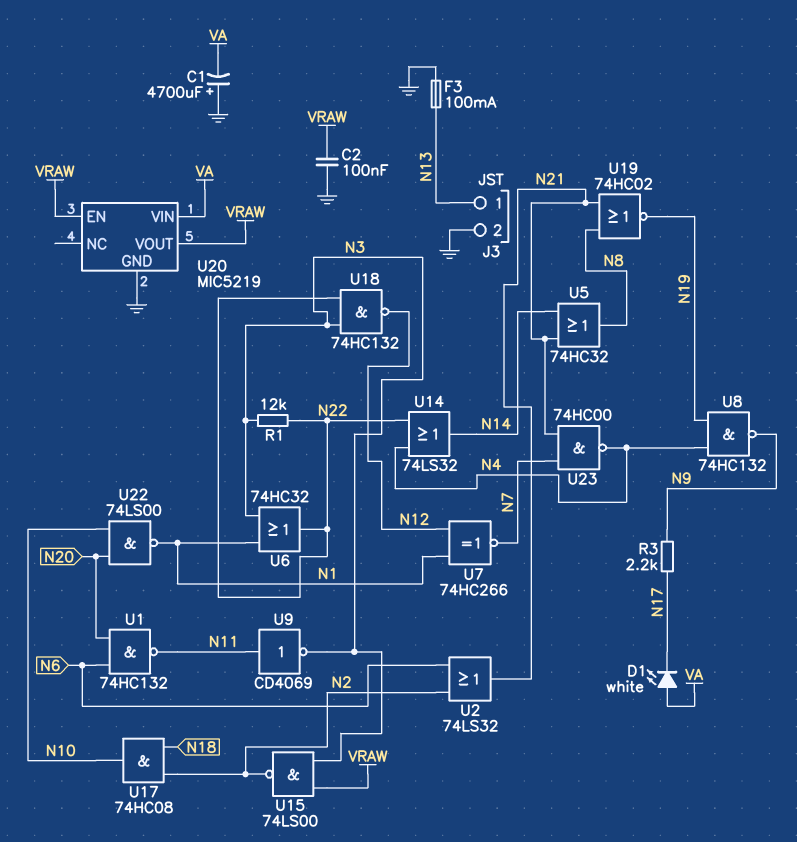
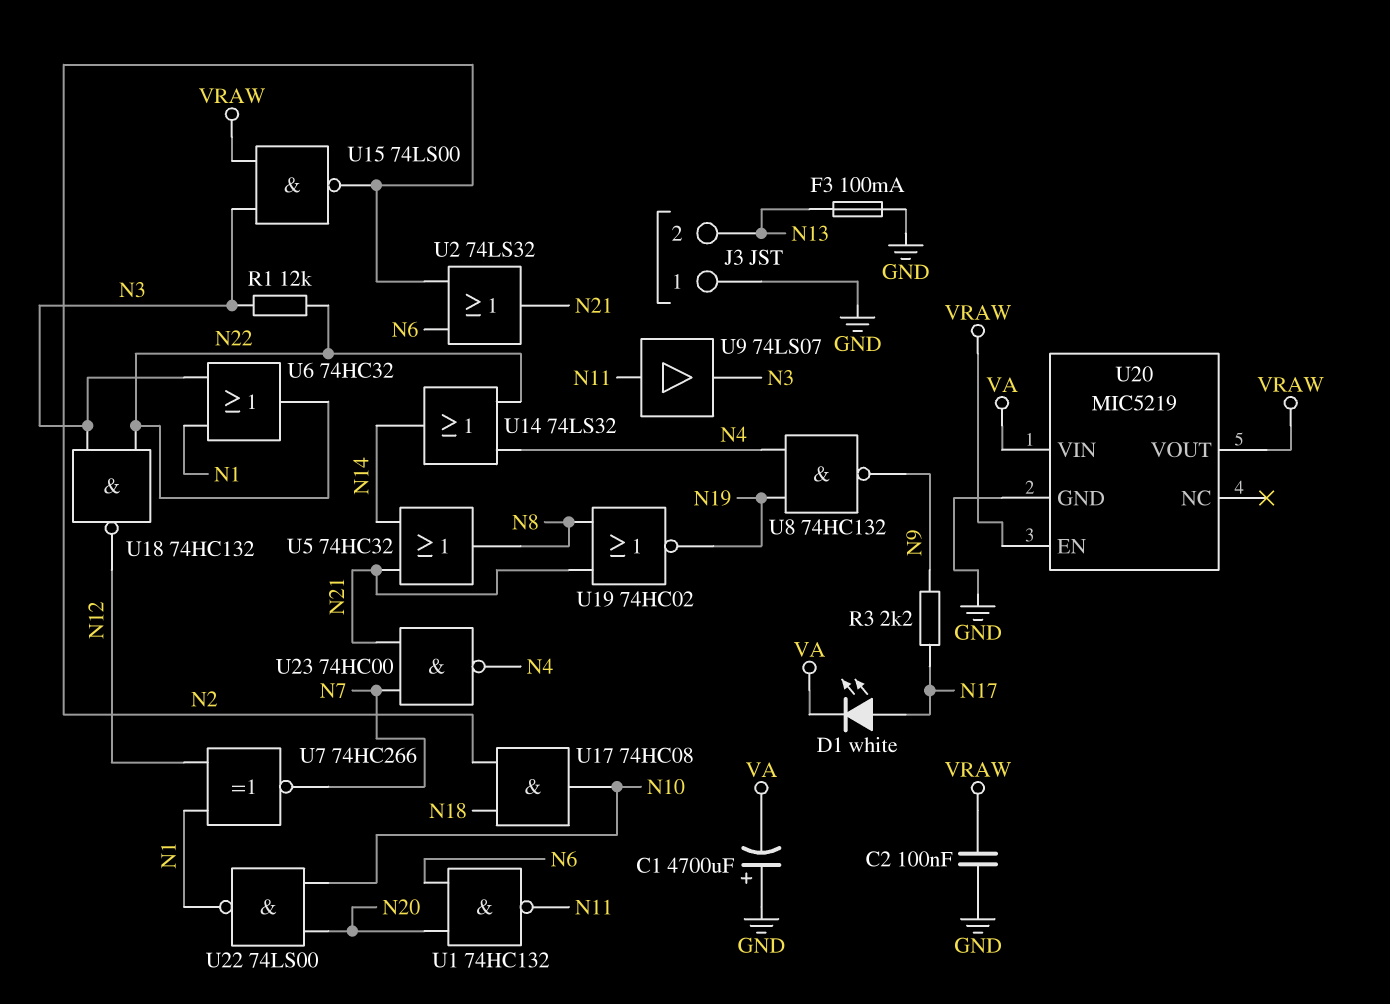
D1: LED white (A VA, K N17) -> LED white (A N17, K VA)
J3 pin 1: N13 -> GND
J3 pin 2: GND -> N13
U9: NOT CD4069 (in N11, out N3) -> buffer 74LS07 (in N11, out N3)

